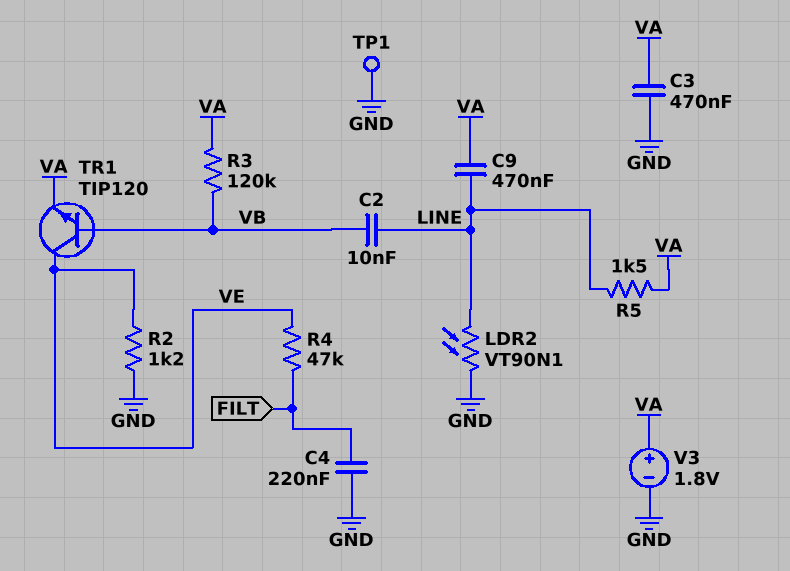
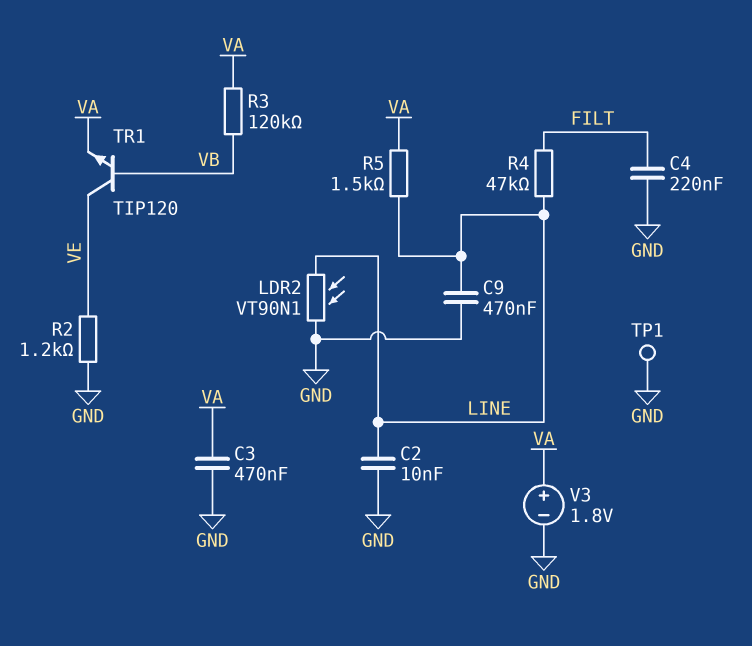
C2: 10nF (LINE, VB) -> 10nF (GND, LINE)
C9: 470nF (LINE, VA) -> 470nF (GND, LINE)
R4: 47k (FILT, VE) -> 47k (FILT, LINE)

